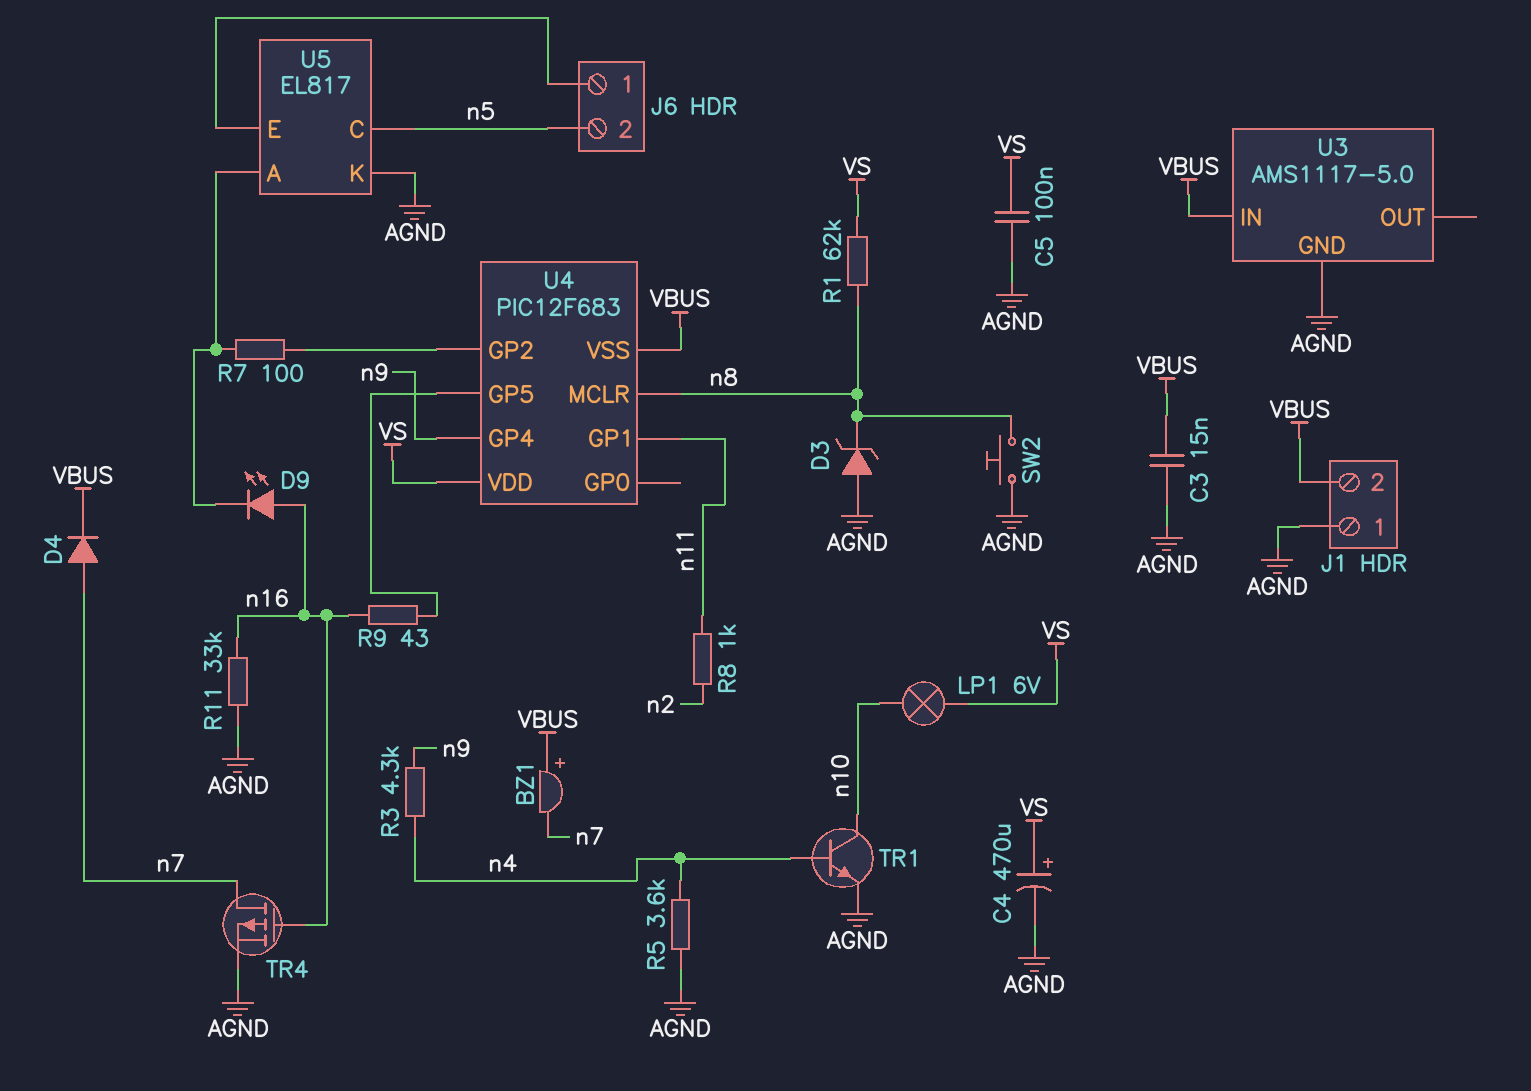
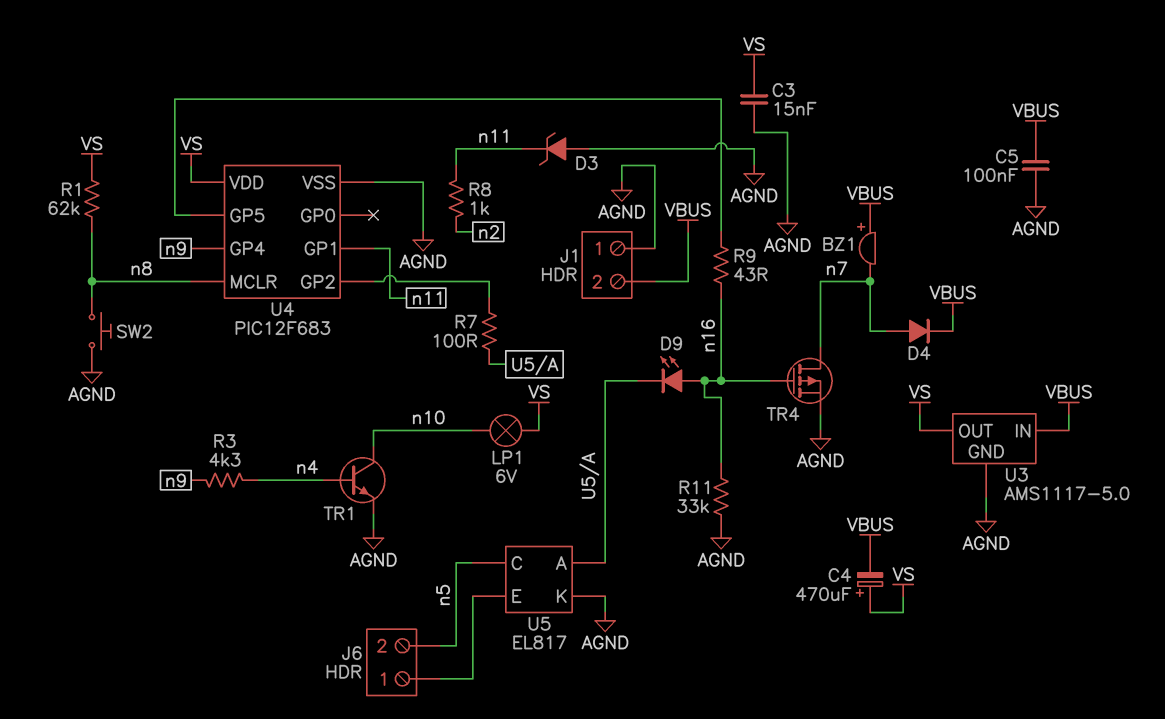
C3: 15nF (AGND, VBUS) -> 15nF (AGND, VS)
C4: 470uF (plus VS, minus AGND) -> 470uF (plus VS, minus VBUS)
C5: 100nF (AGND, VS) -> 100nF (AGND, VBUS)
D3: zener (A AGND, K n8) -> zener (A AGND, K n11)
R5: 3.6k (AGND, n4) -> none
U3 pin OUT: none -> VS
U4 pin VSS: VBUS -> AGND

